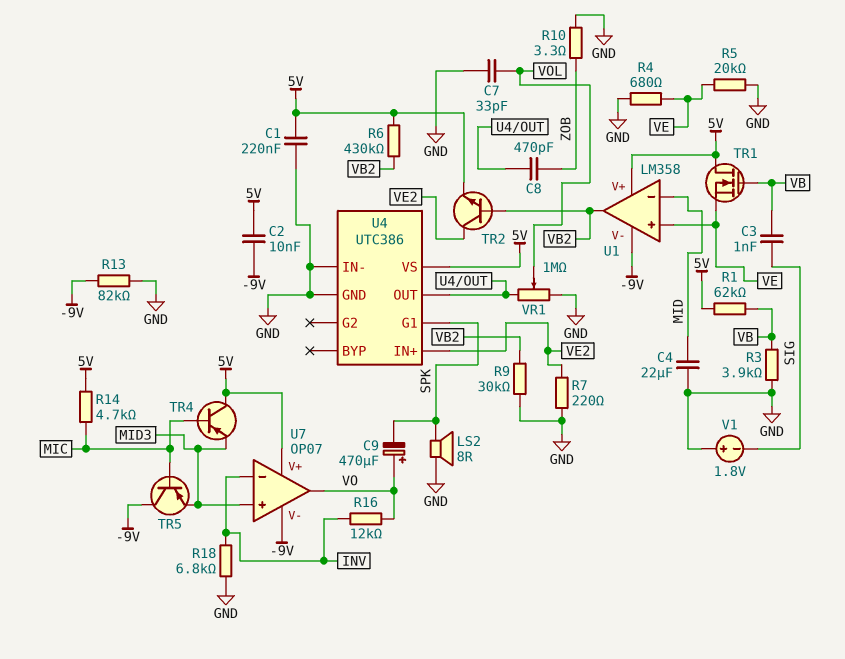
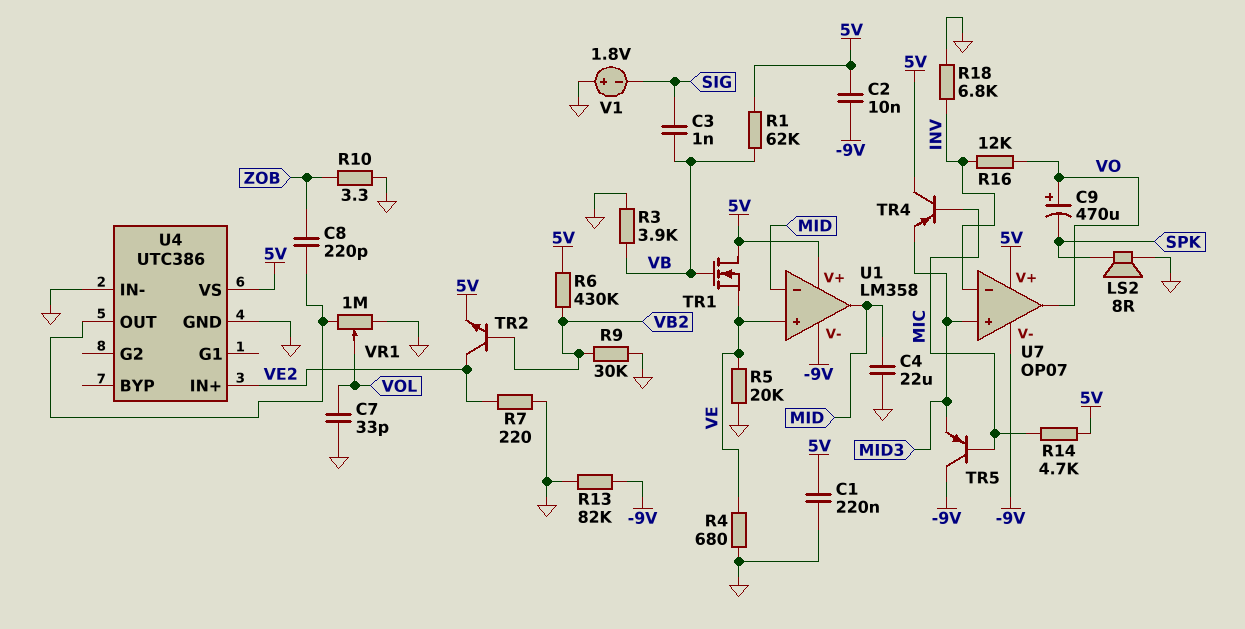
C8: 470pF (U4/OUT, ZOB) -> 220pF (U4/OUT, ZOB)
U1 pin out: VB2 -> MID
U4 pin G1: SPK -> none

